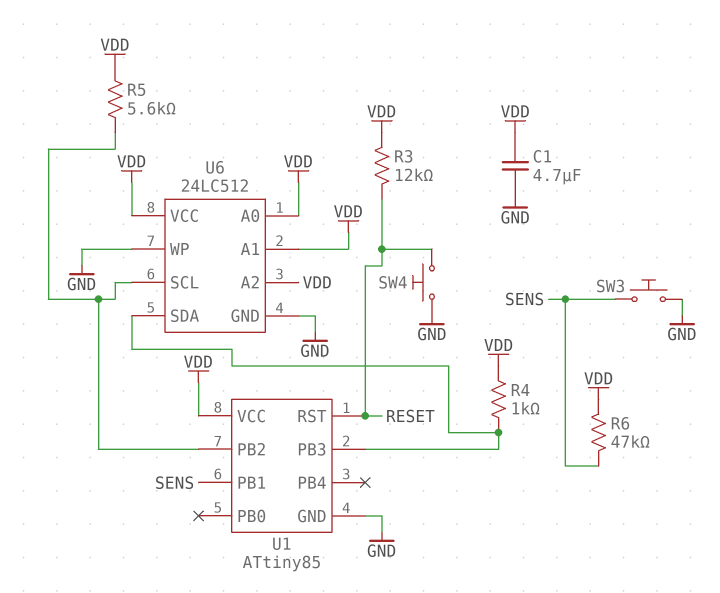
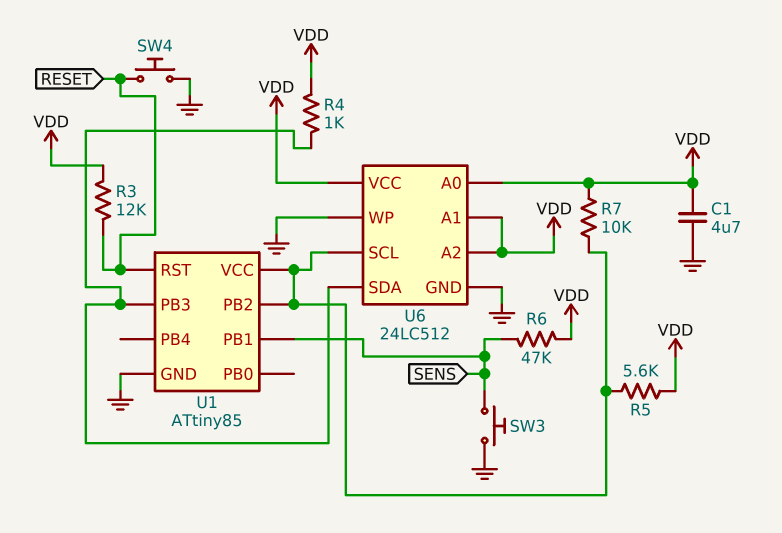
R7: none -> 10k (U1/PB2, VDD)
U1 pin VCC: VDD -> U1/PB2

